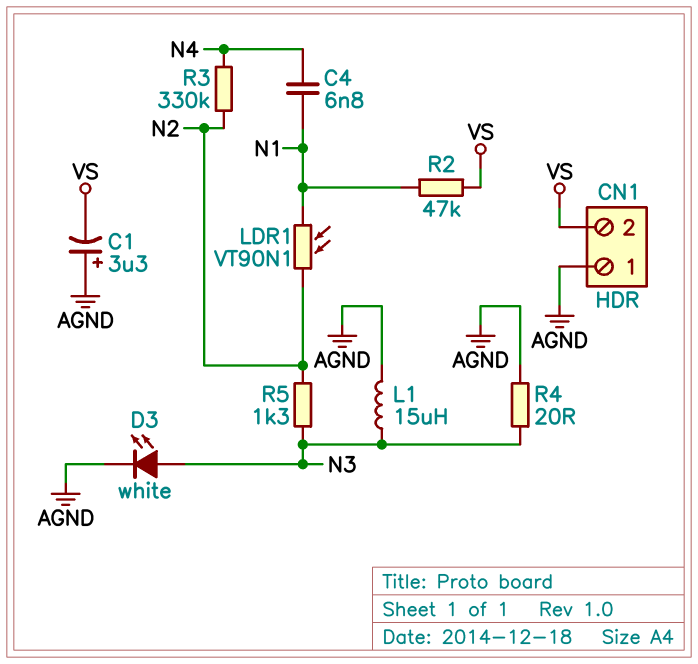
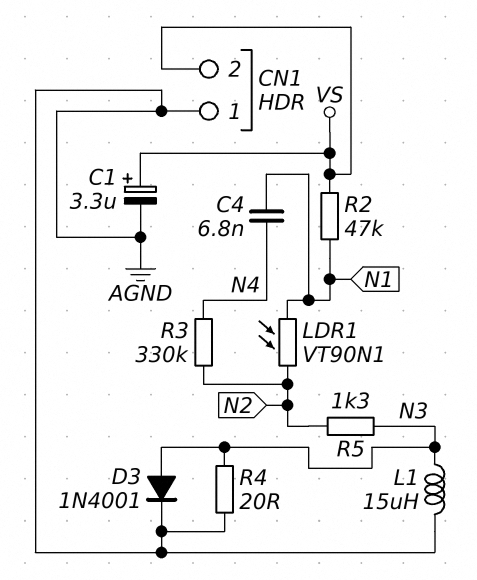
C1: 3.3uF (plus AGND, minus VS) -> 3.3uF (plus VS, minus AGND)
D3: LED white (A N3, K AGND) -> diode 1N4001 (A N3, K AGND)

